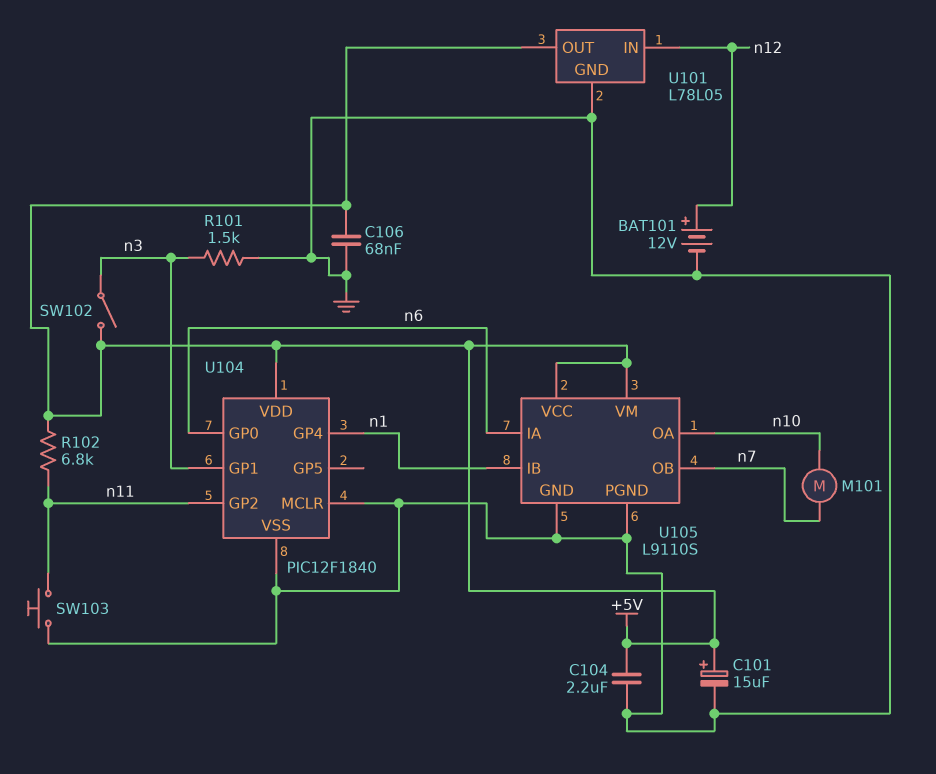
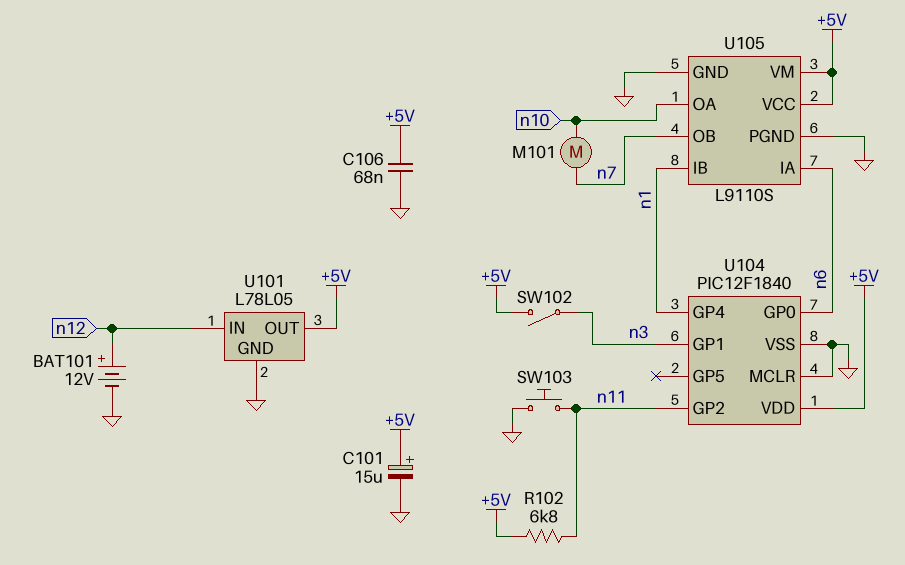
C104: 2.2uF (+5V, GND) -> none
R101: 1.5k (GND, n3) -> none

